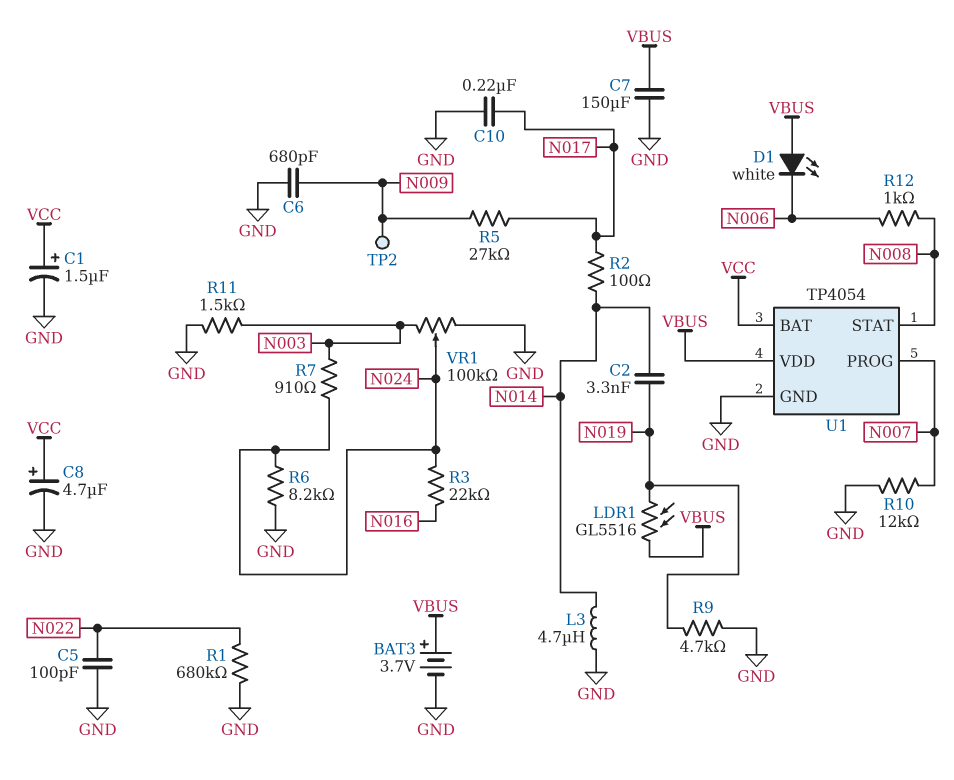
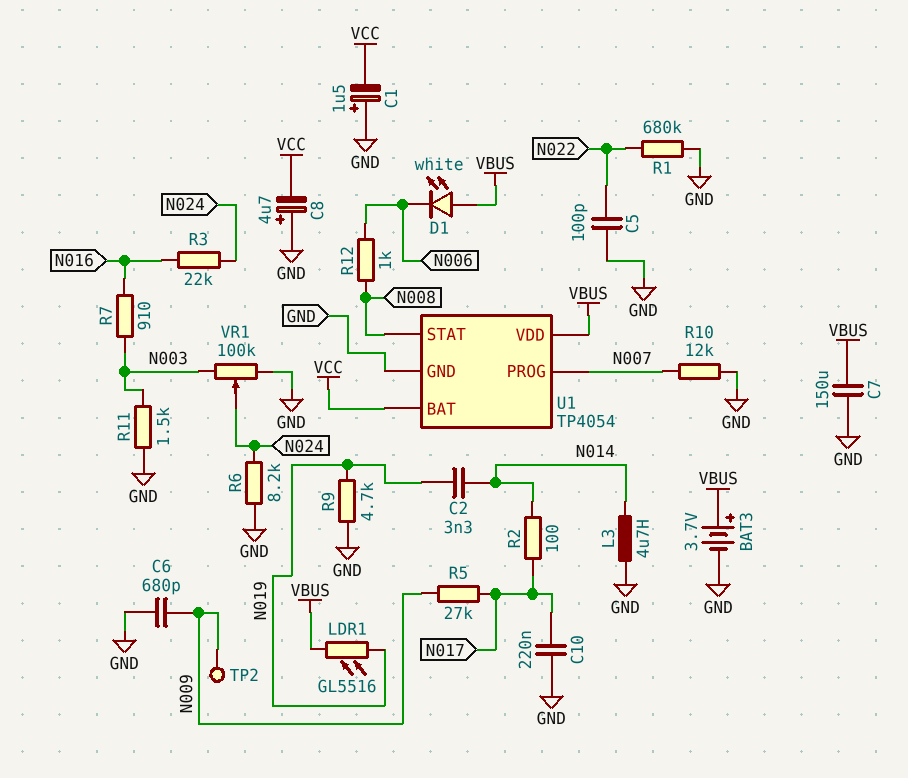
C1: 1.5uF (plus VCC, minus GND) -> 1.5uF (plus GND, minus VCC)
C8: 4.7uF (plus VCC, minus GND) -> 4.7uF (plus GND, minus VCC)
R7: 910 (N003, N024) -> 910 (N003, N016)

